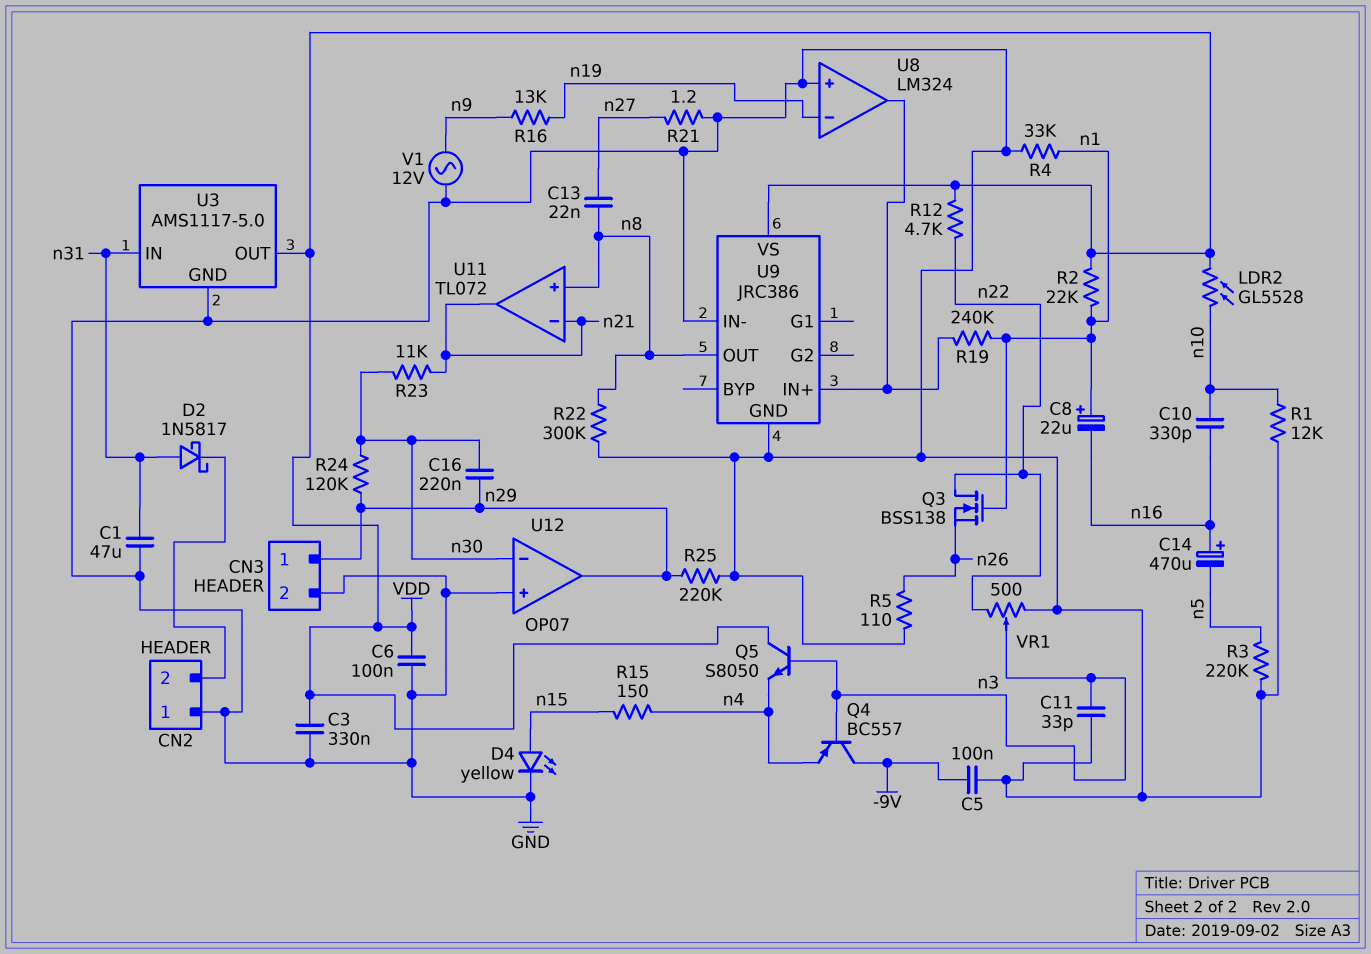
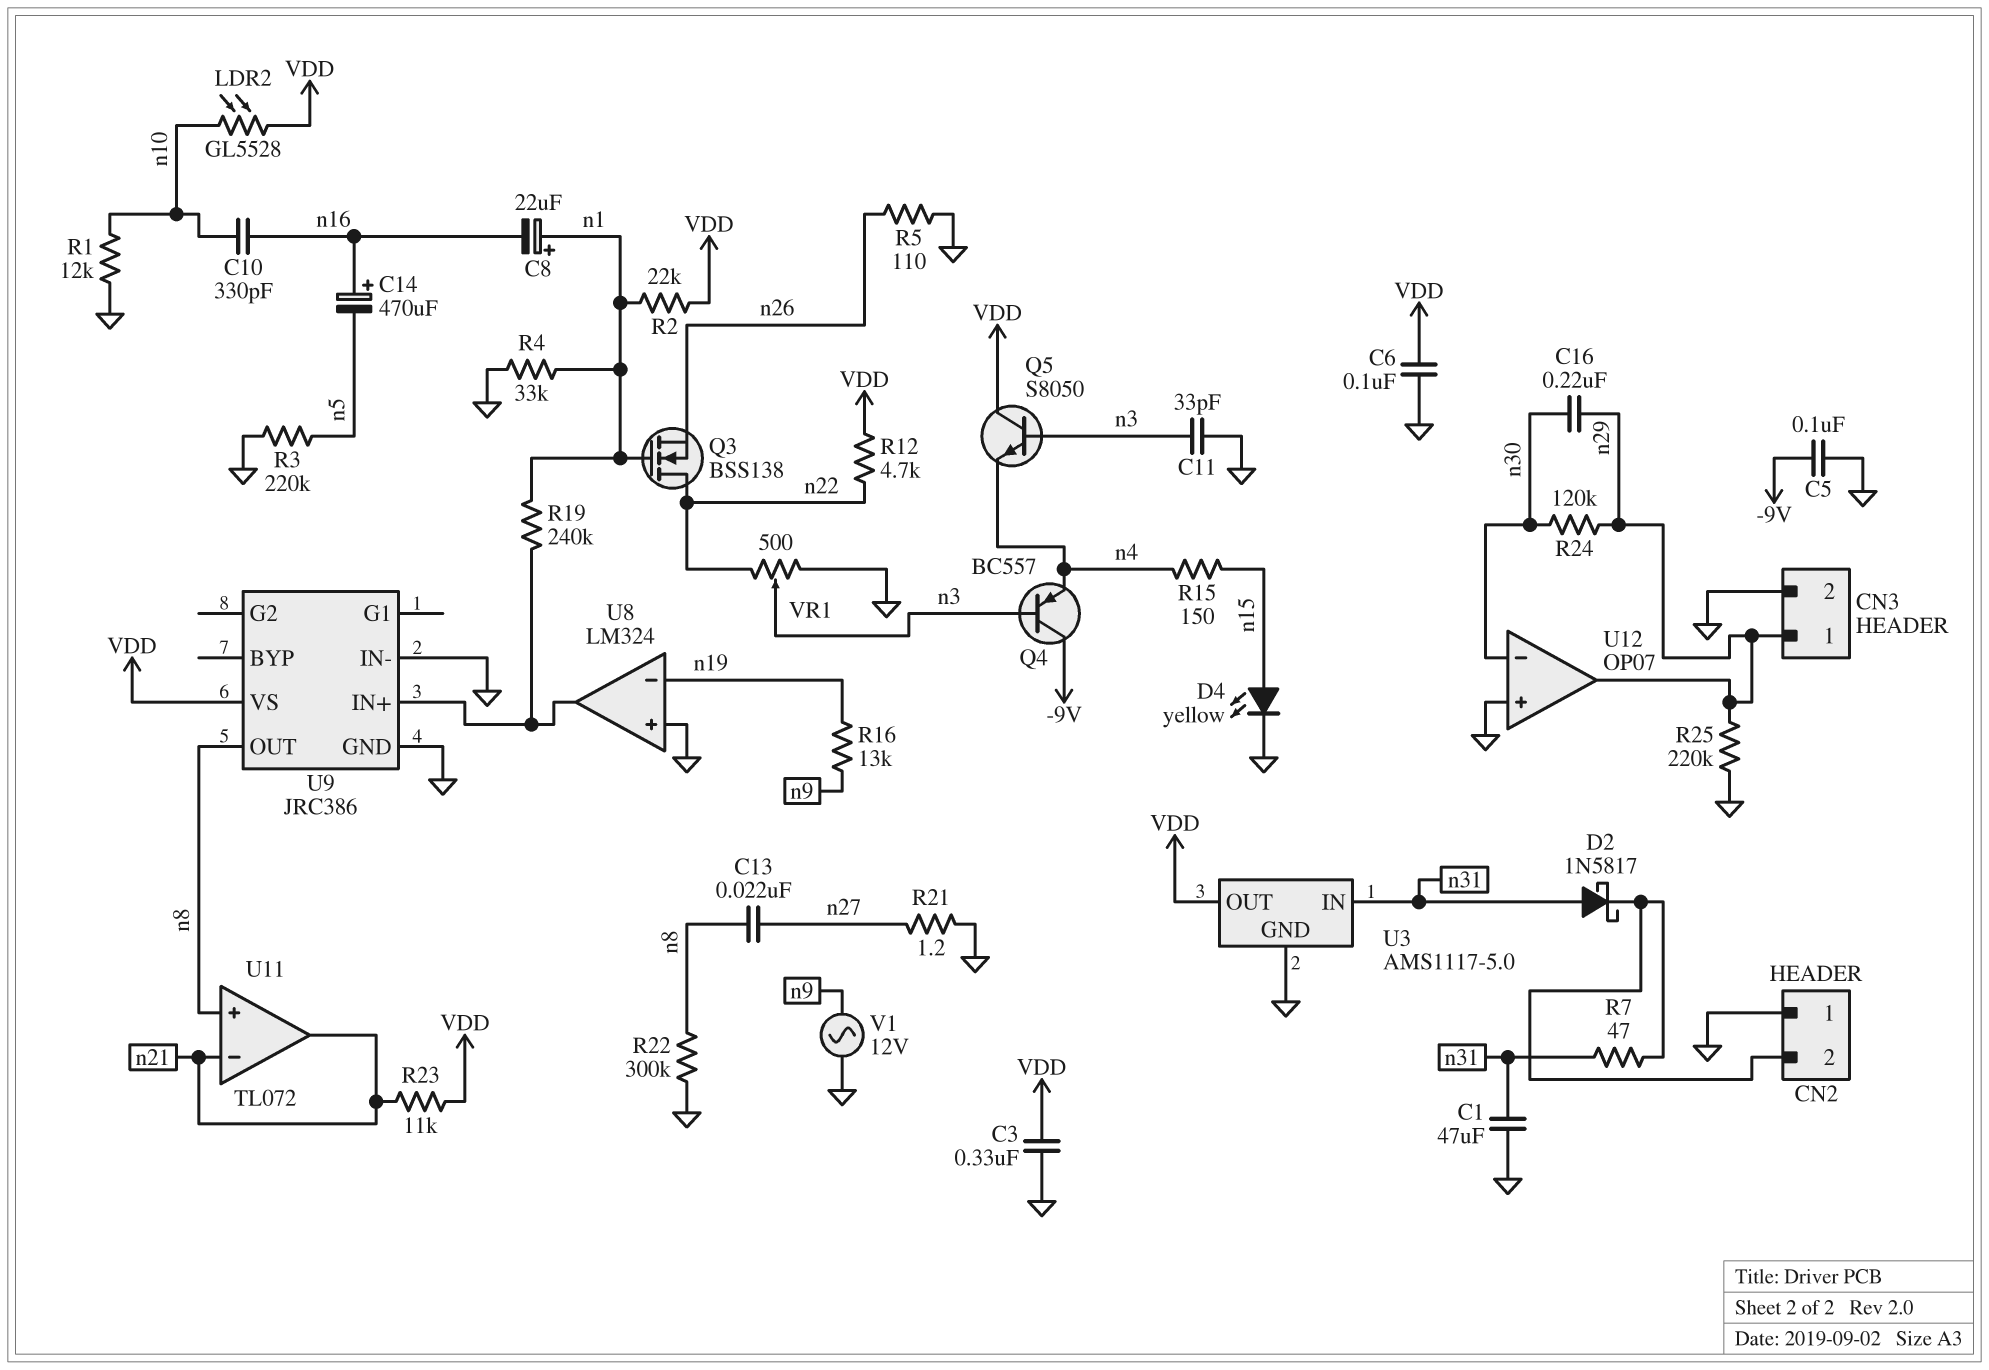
R7: none -> 47 (CN2/2, n31)
R23: 11k (n21, n30) -> 11k (VDD, n21)

